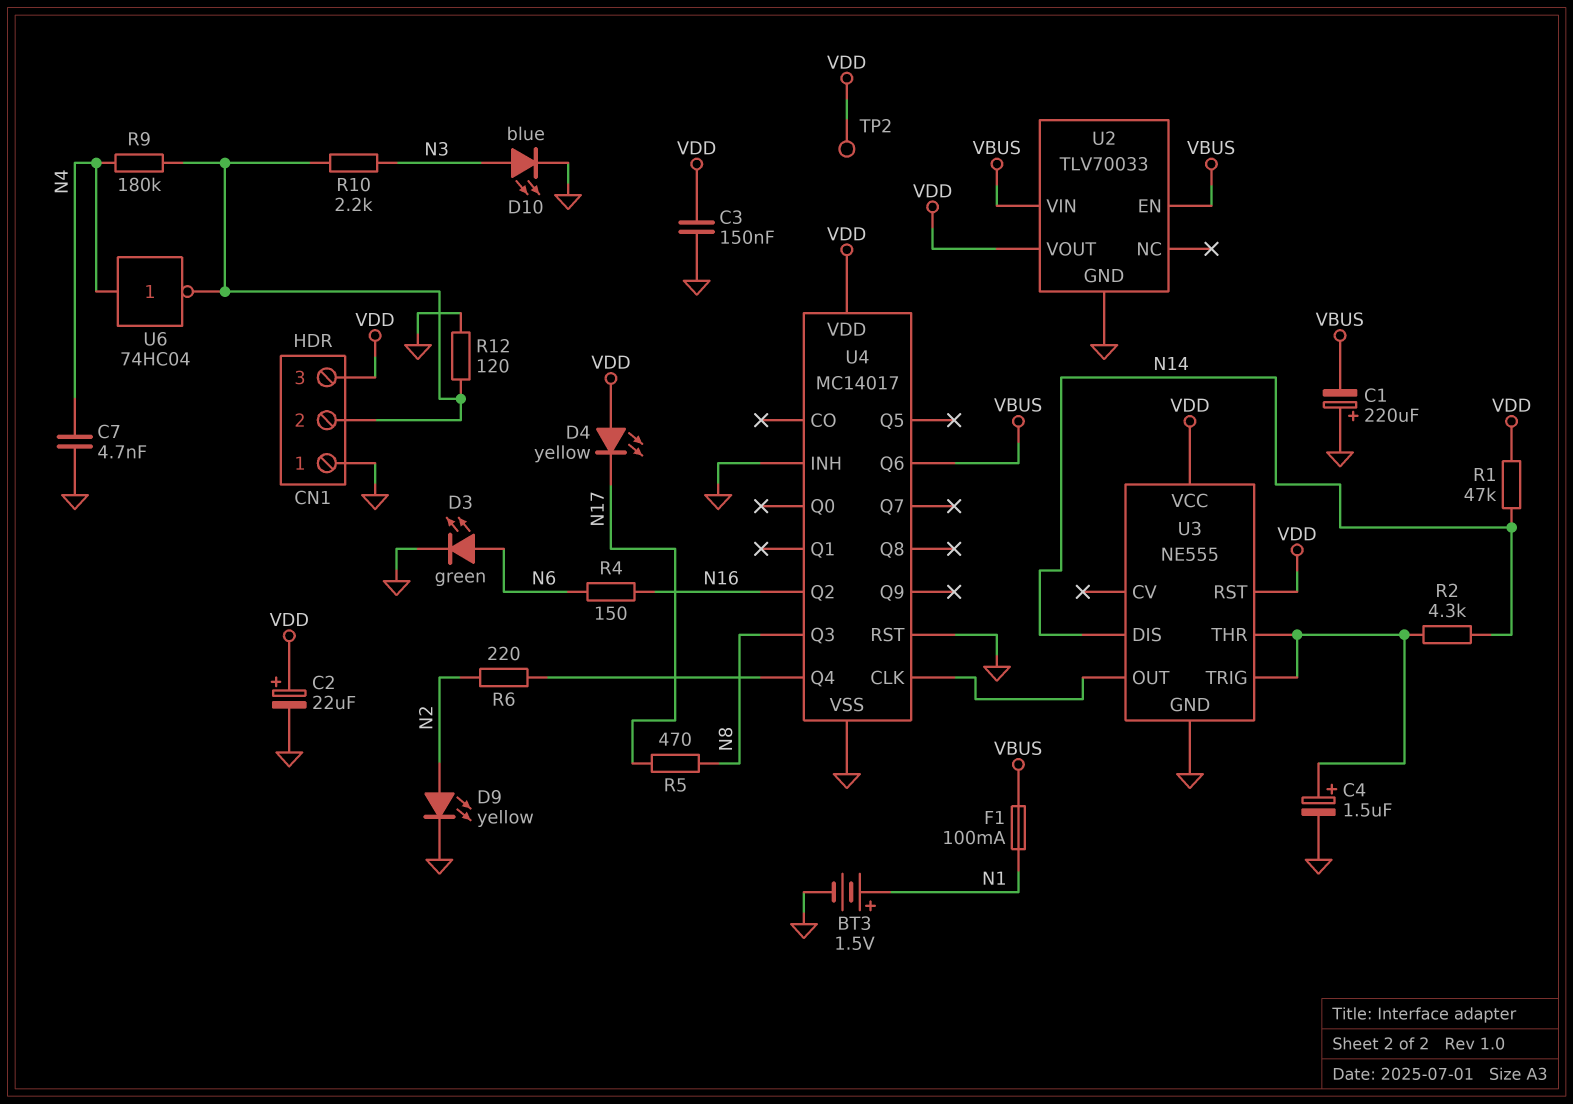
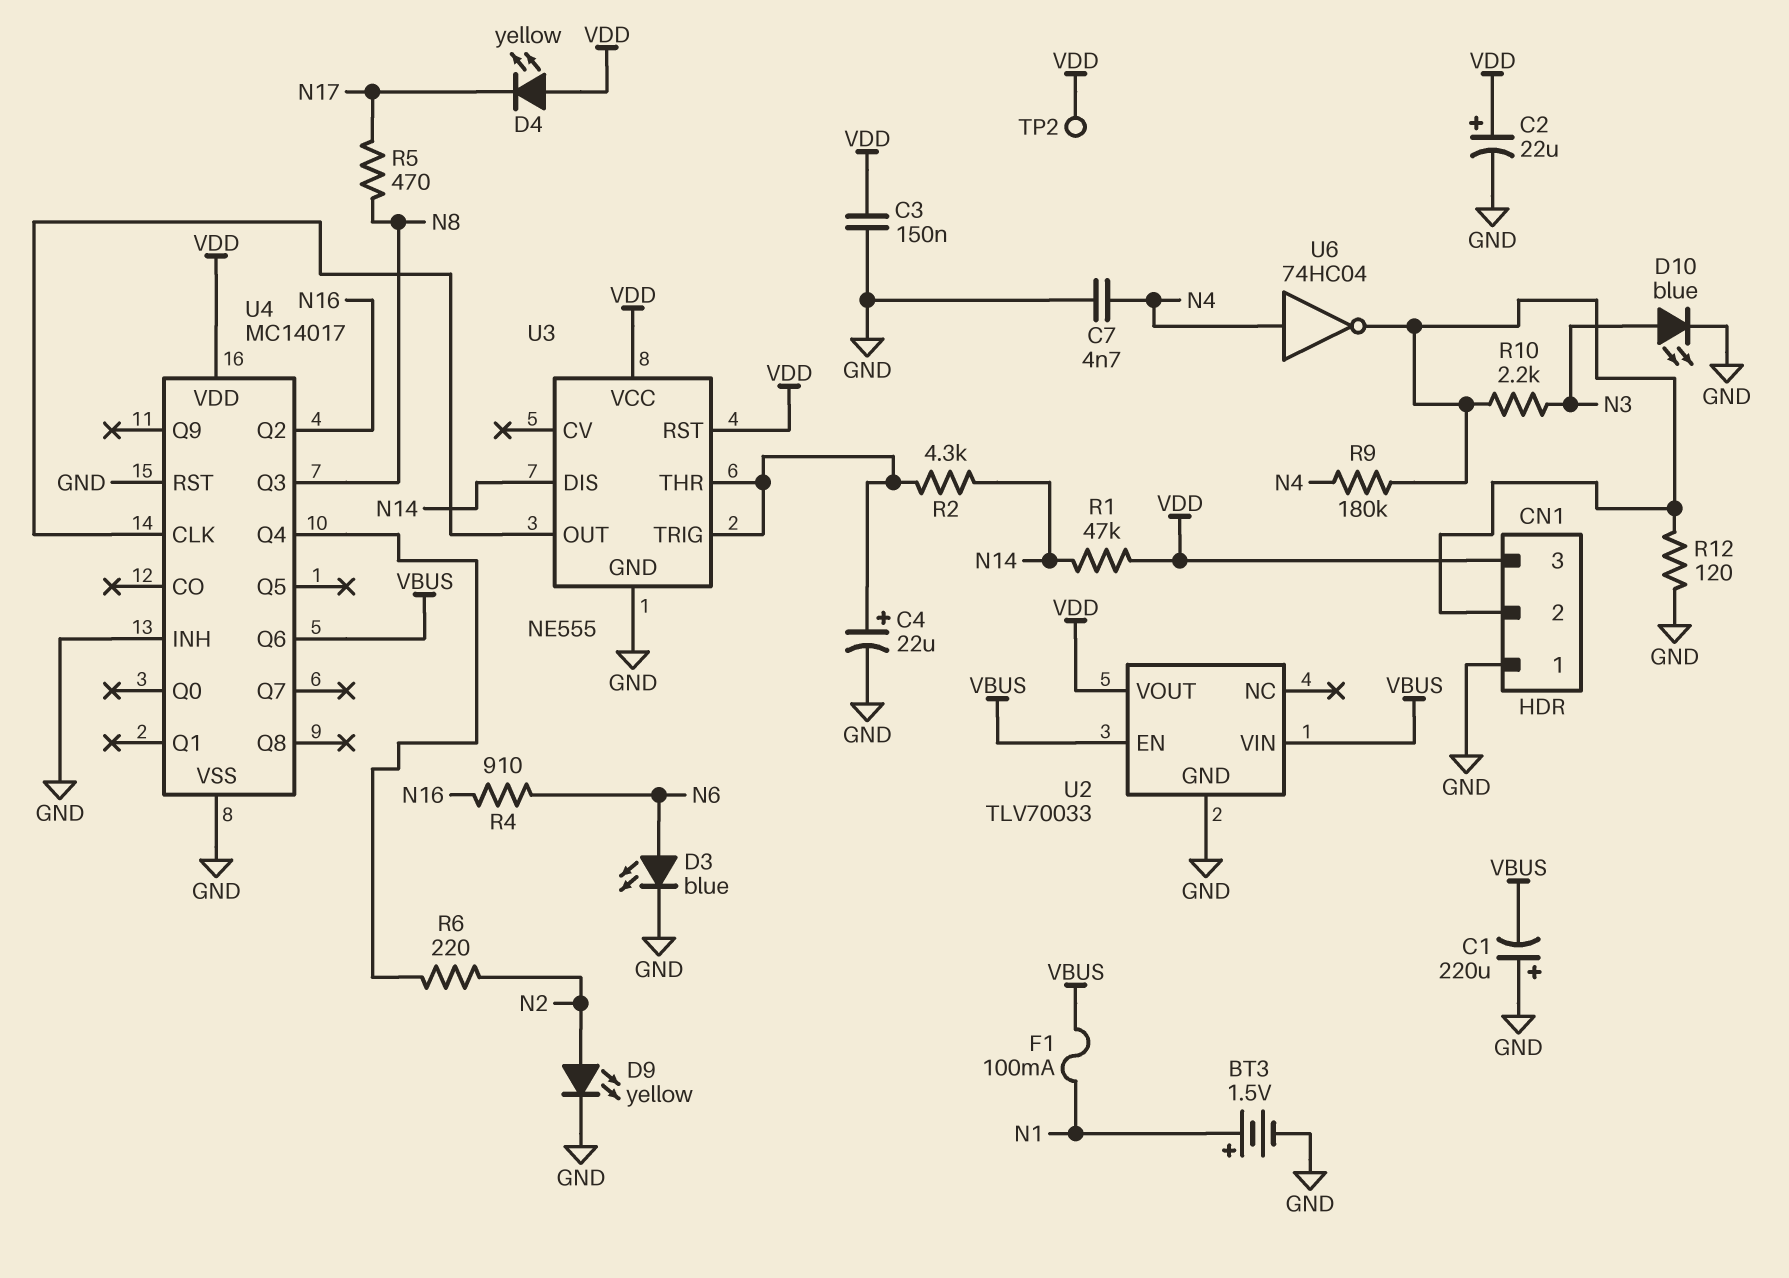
C4: 1.5uF (plus U3/THR, minus GND) -> 22uF (plus U3/THR, minus GND)
D3: LED green (A N6, K GND) -> LED blue (A N6, K GND)
R4: 150 (N6, N16) -> 910 (N6, N16)

